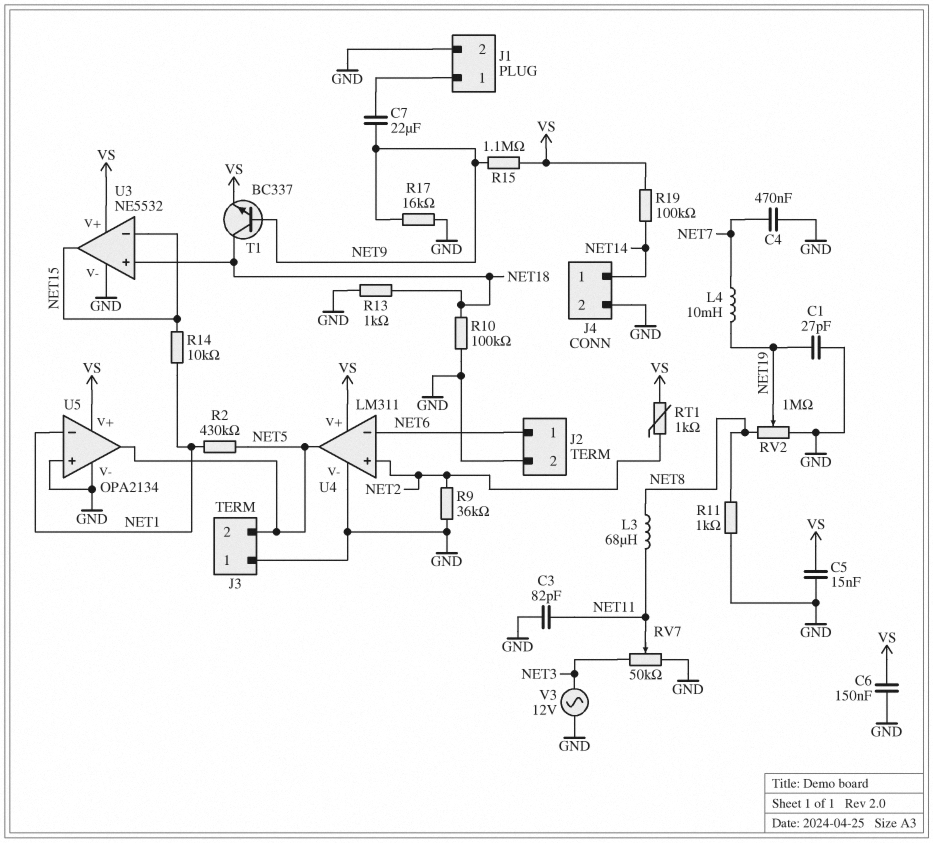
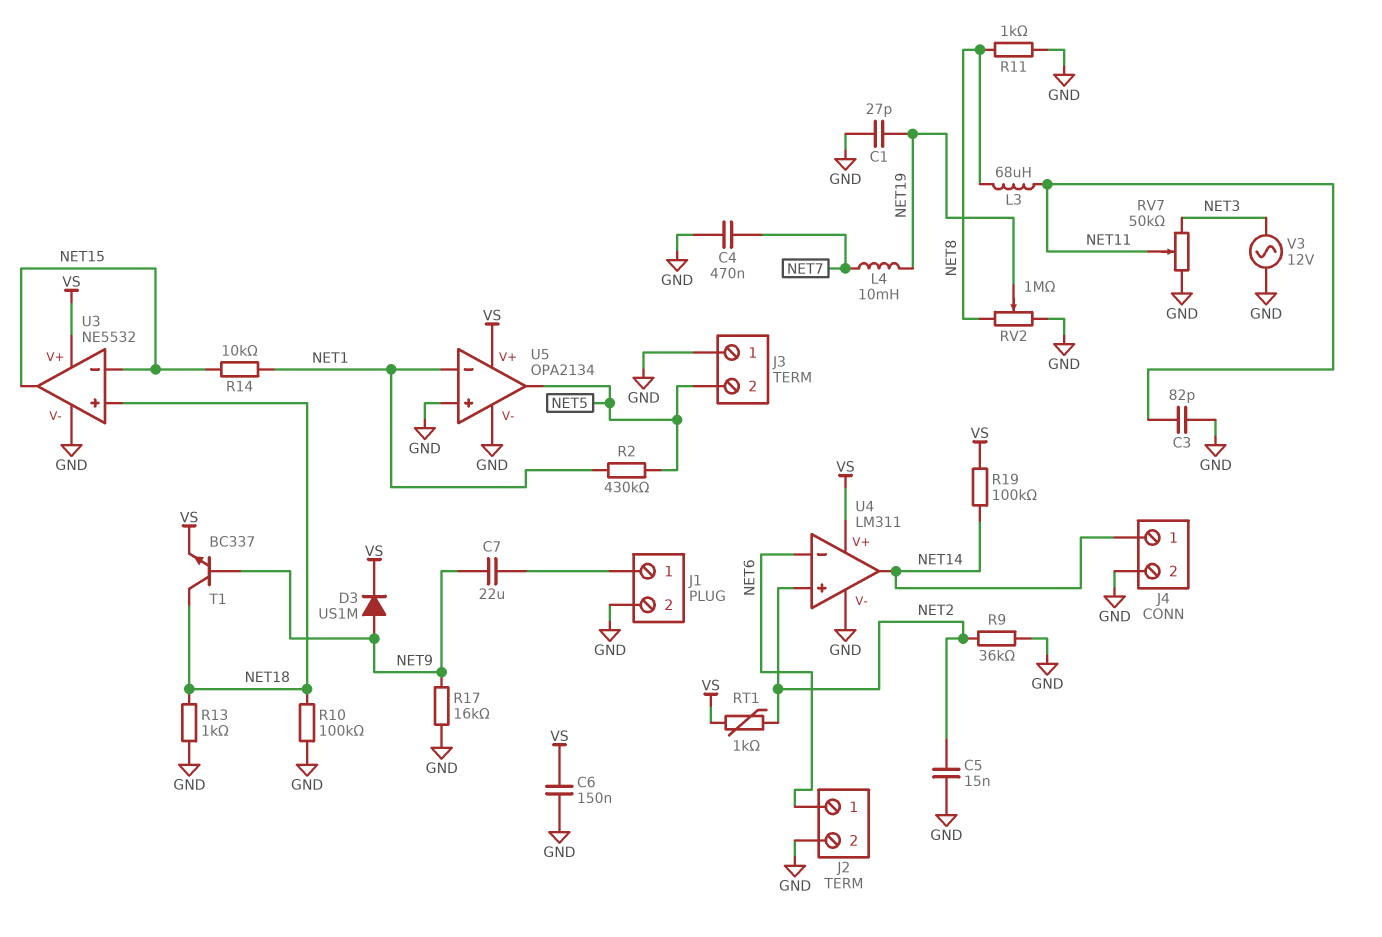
C5: 15nF (GND, VS) -> 15nF (GND, NET2)
D3: none -> diode US1M (A NET9, K VS)
R15: 1.1M (NET9, VS) -> none
U4 pin out: NET5 -> NET14

